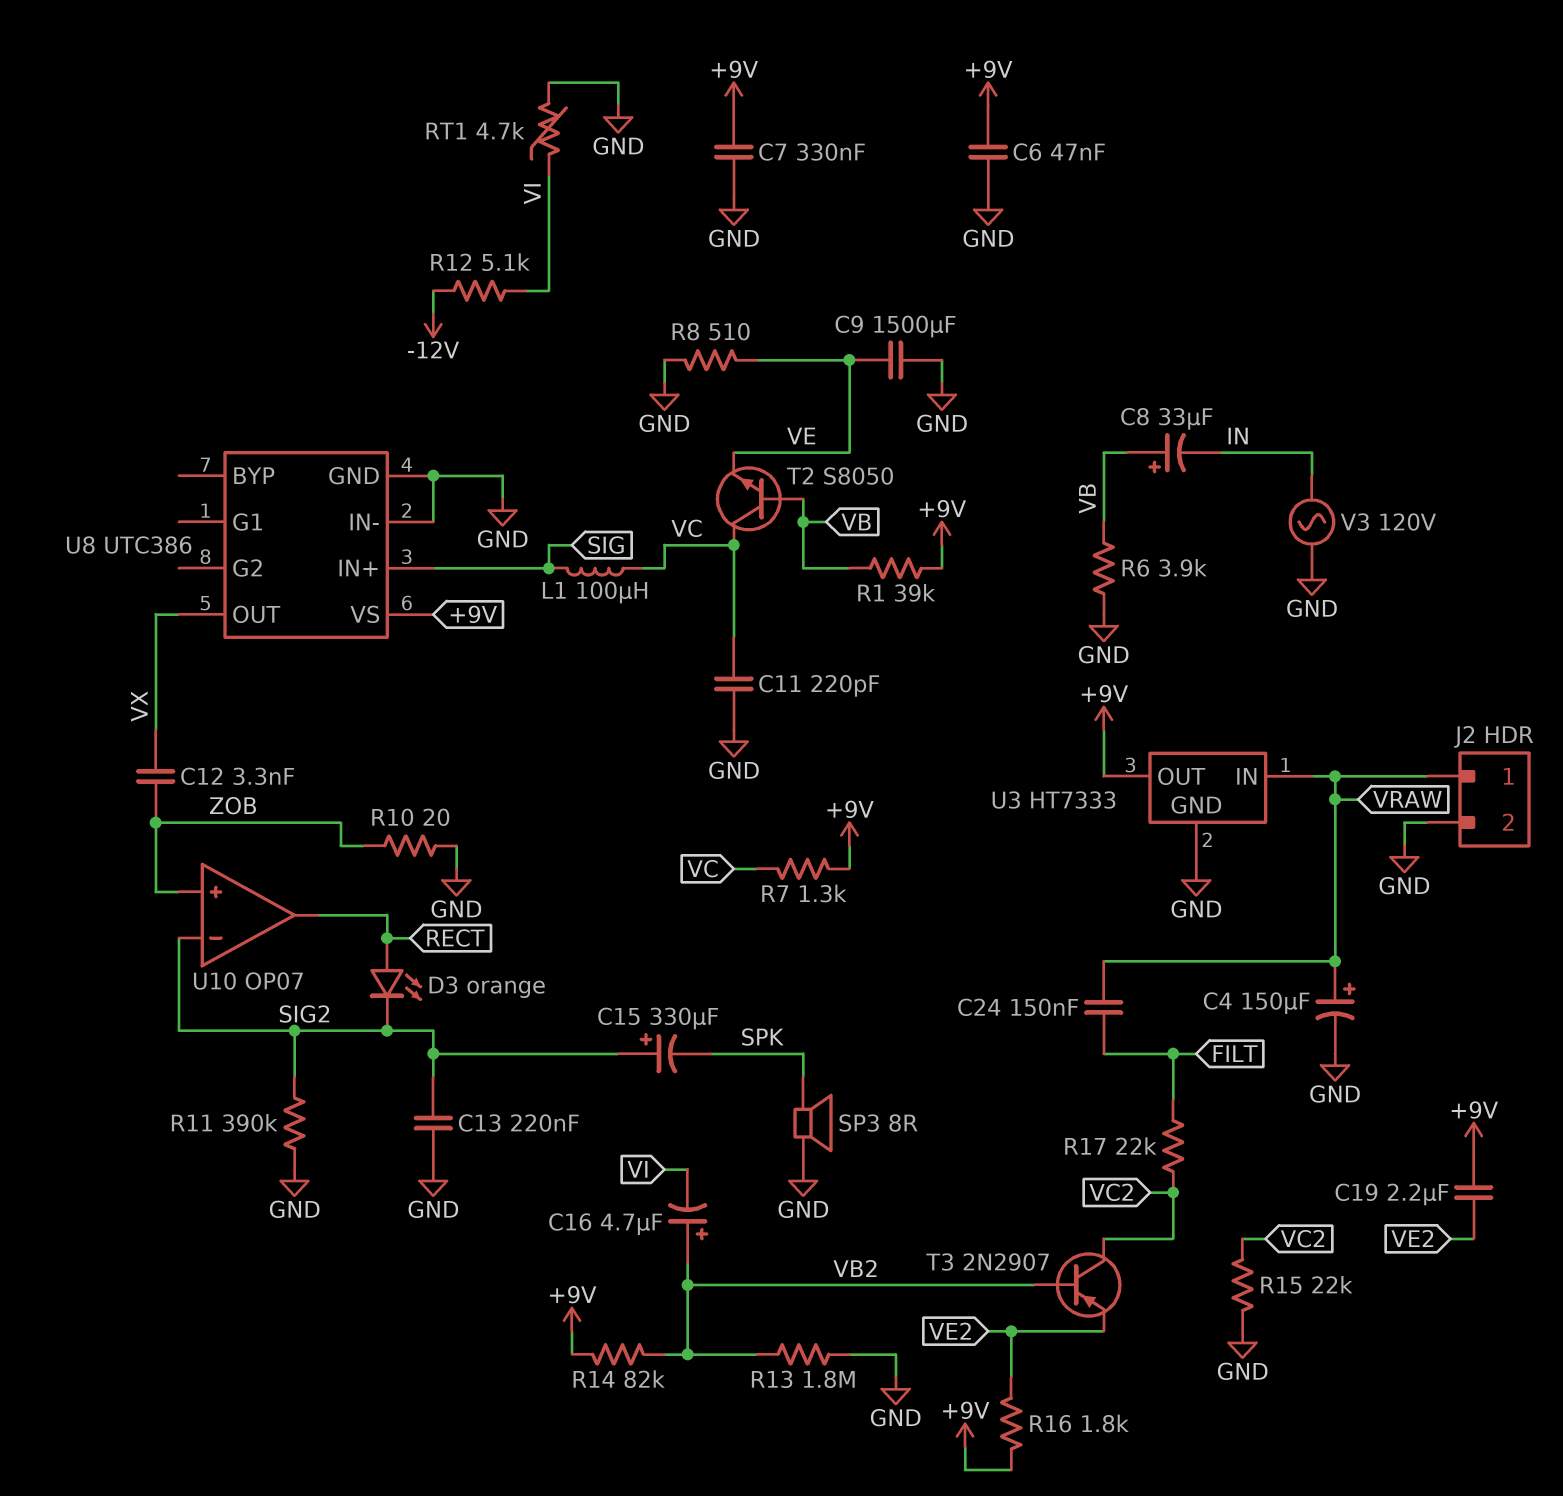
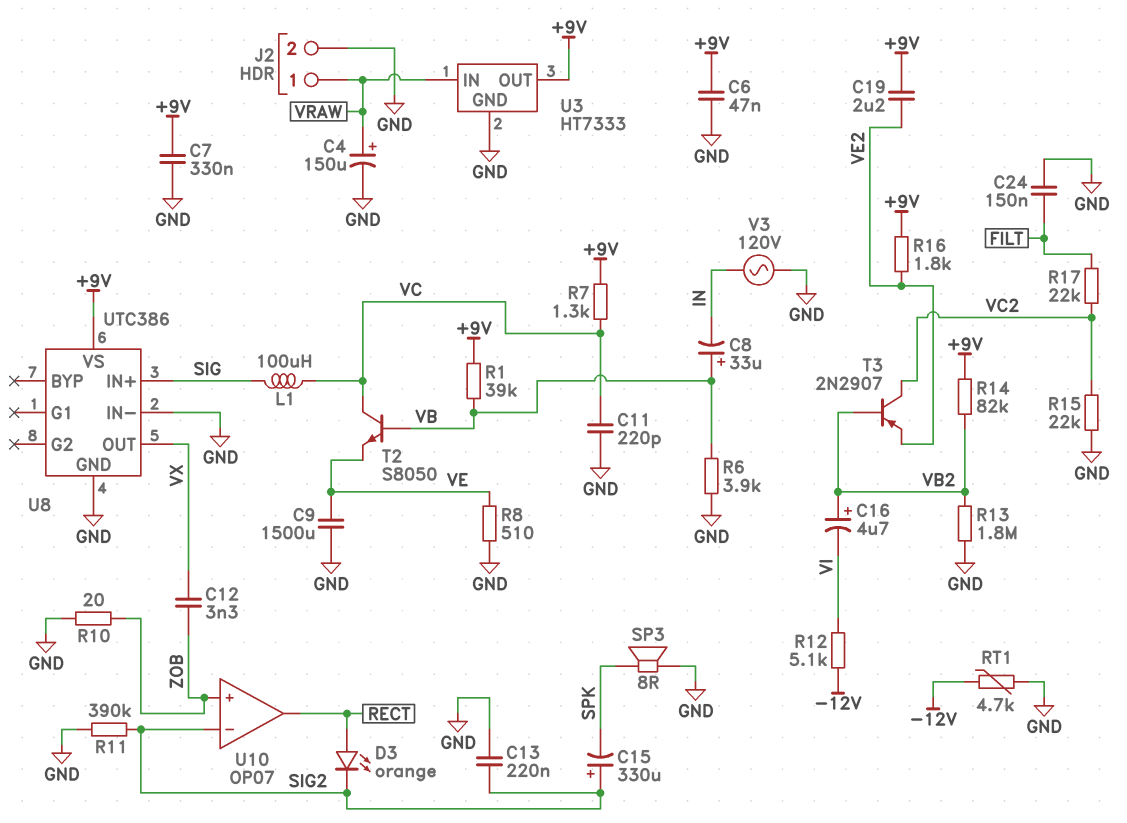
C24: 150nF (FILT, VRAW) -> 150nF (FILT, GND)
RT1: 4.7k (GND, VI) -> 4.7k (-12V, GND)

